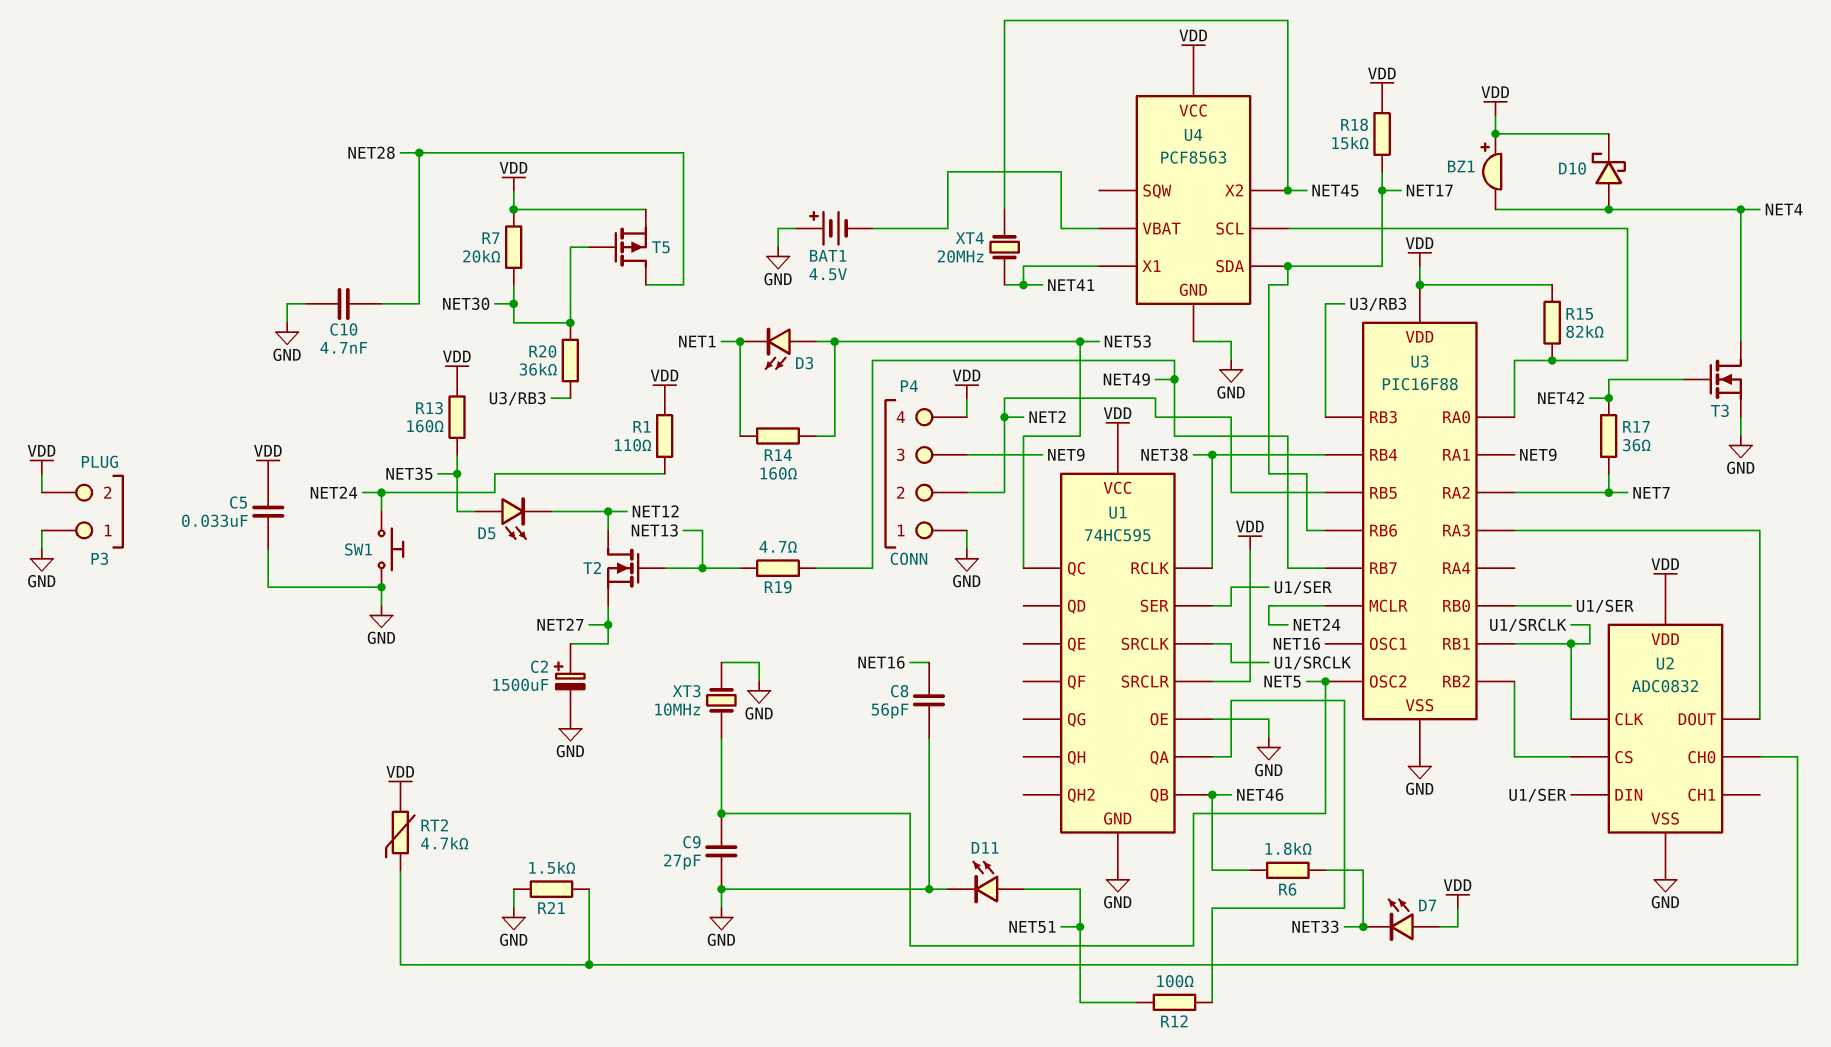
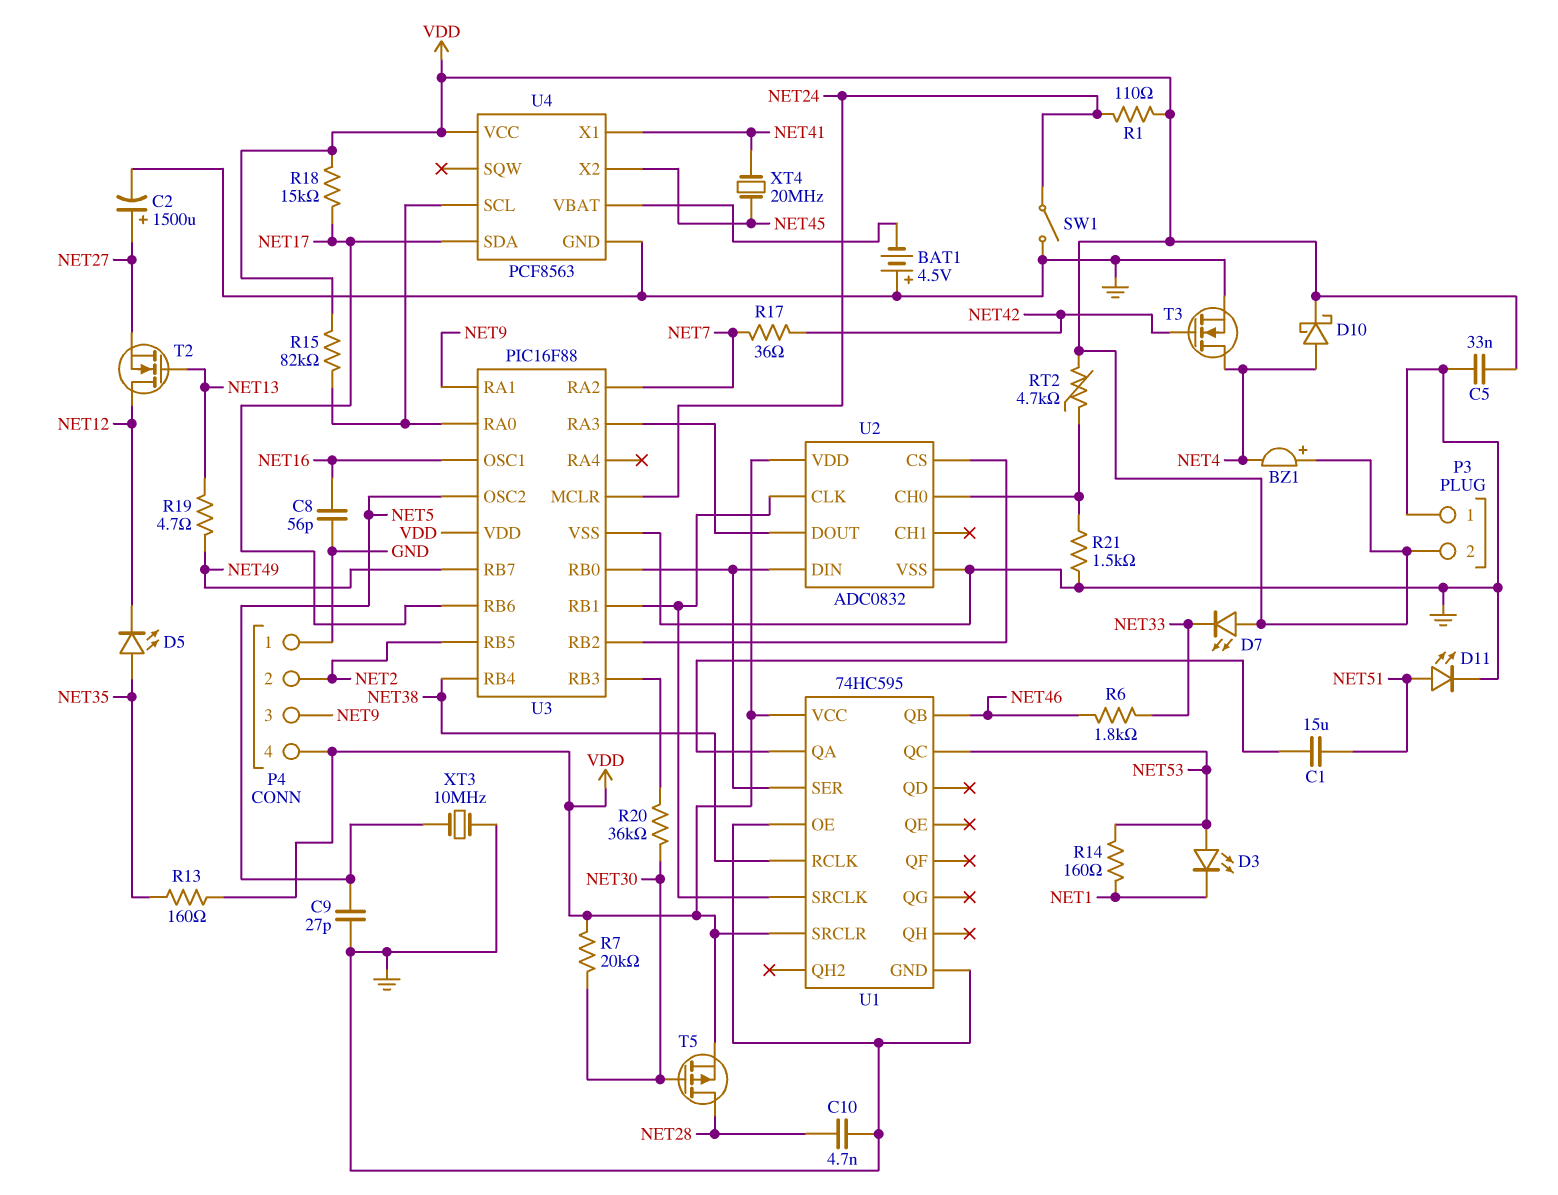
C1: none -> 15uF (NET51, U1/QA)
R12: 100 (NET51, U1/QA) -> none
SW1: button (GND, NET24) -> switch (GND, NET24)

